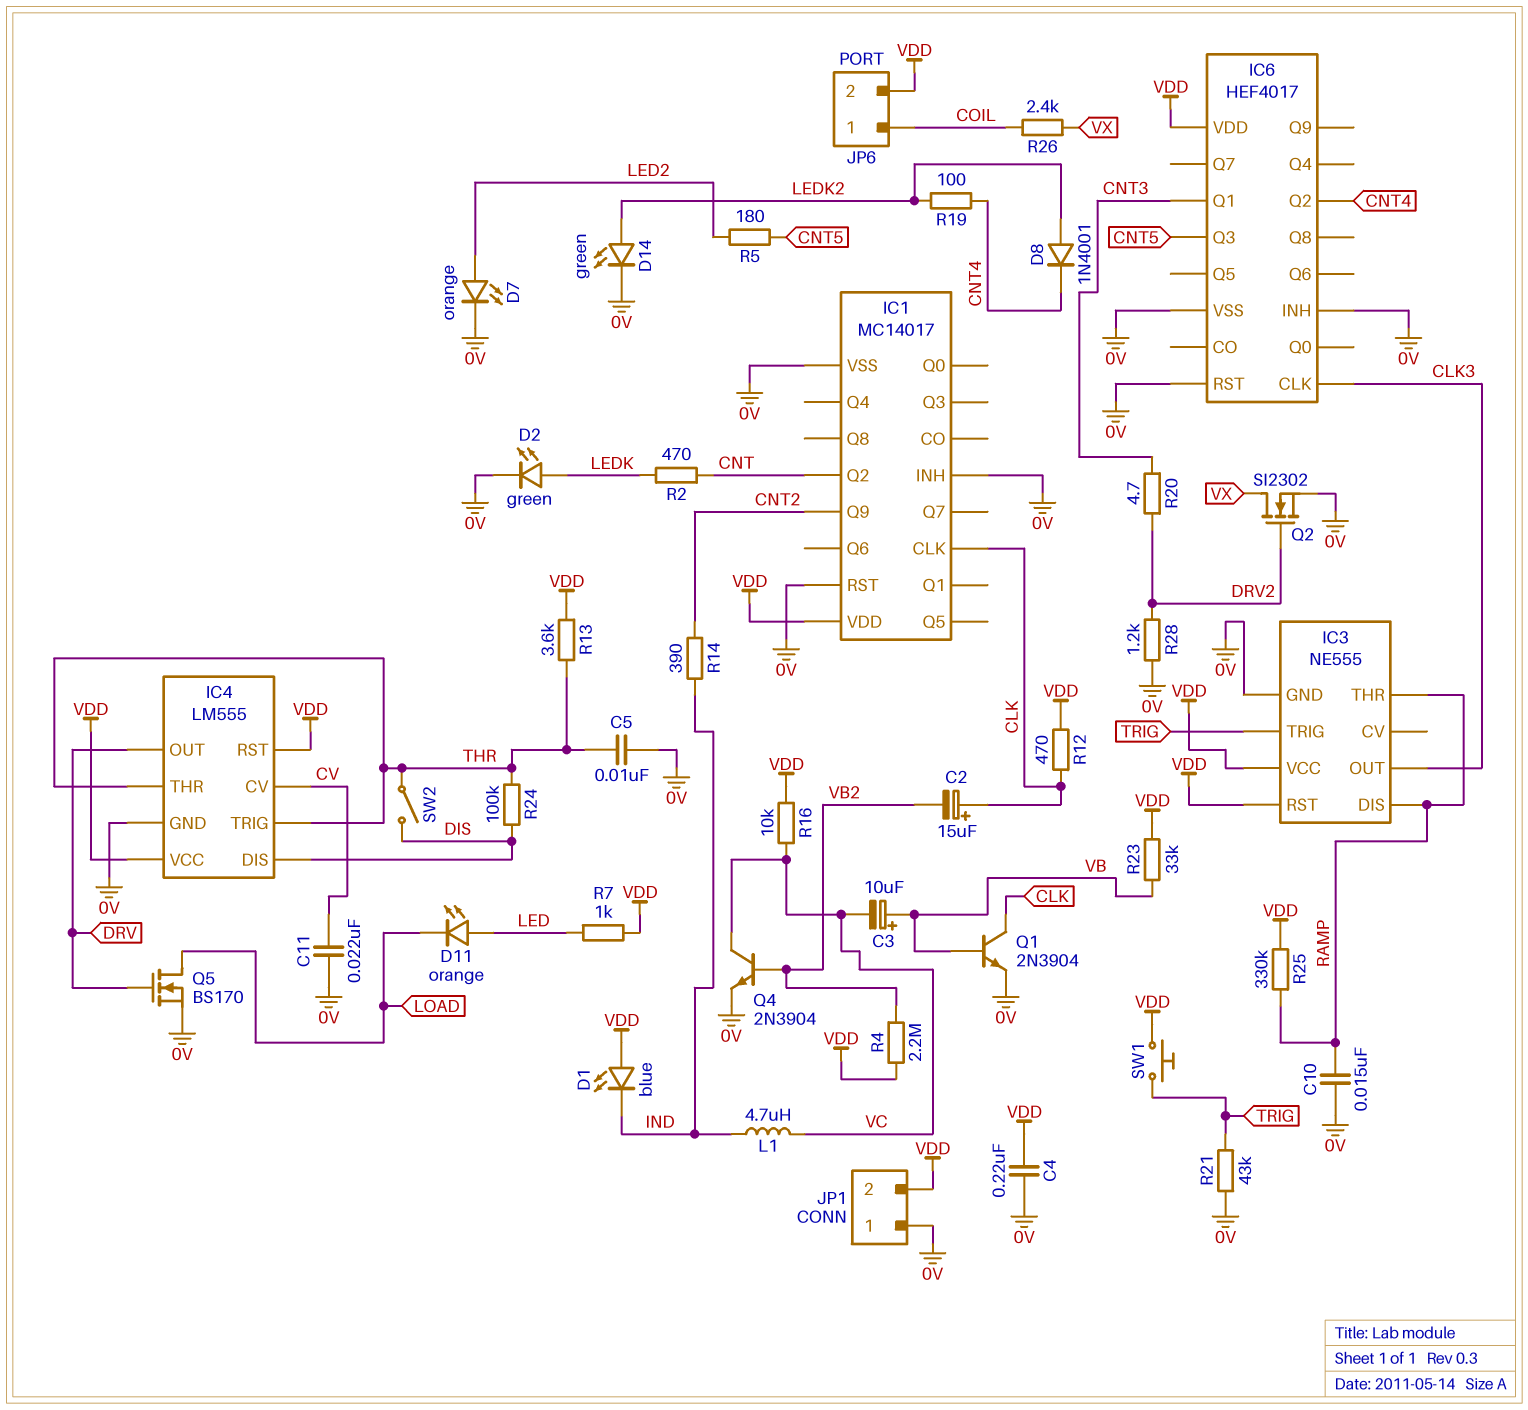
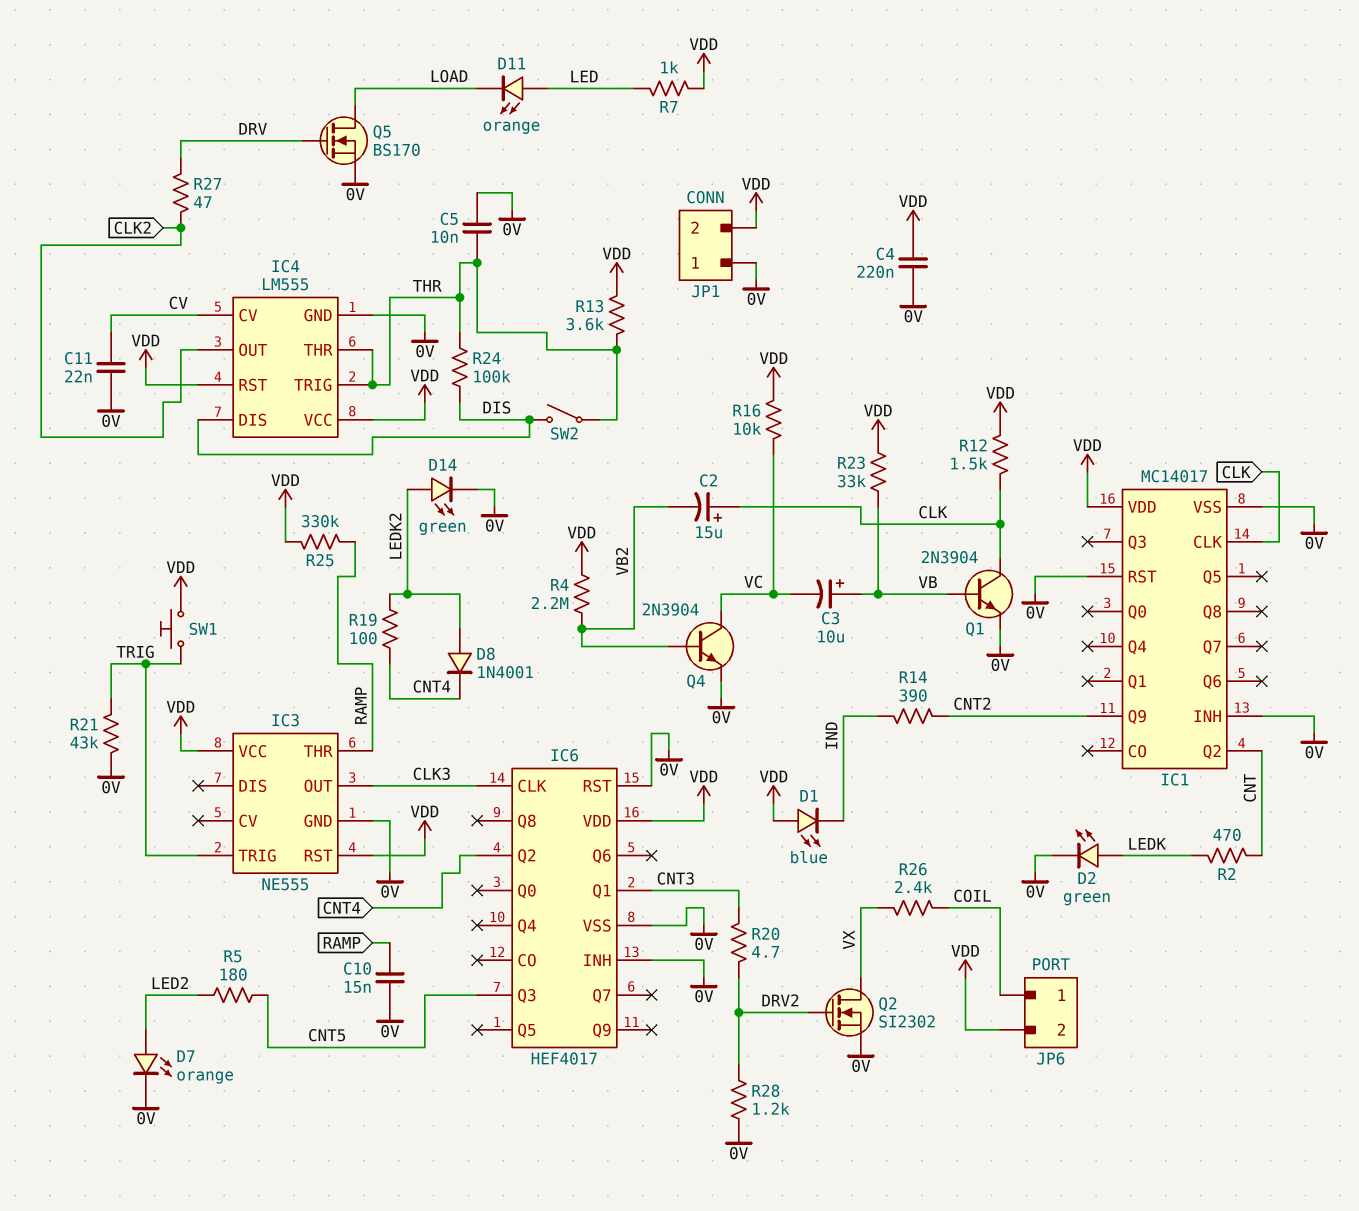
IC3 pin DIS: RAMP -> none
IC4 pin OUT: DRV -> CLK2
L1: 4.7uH (IND, VC) -> none
R12: 470 (CLK, VDD) -> 1.5k (CLK, VDD)
R27: none -> 47 (CLK2, DRV)

